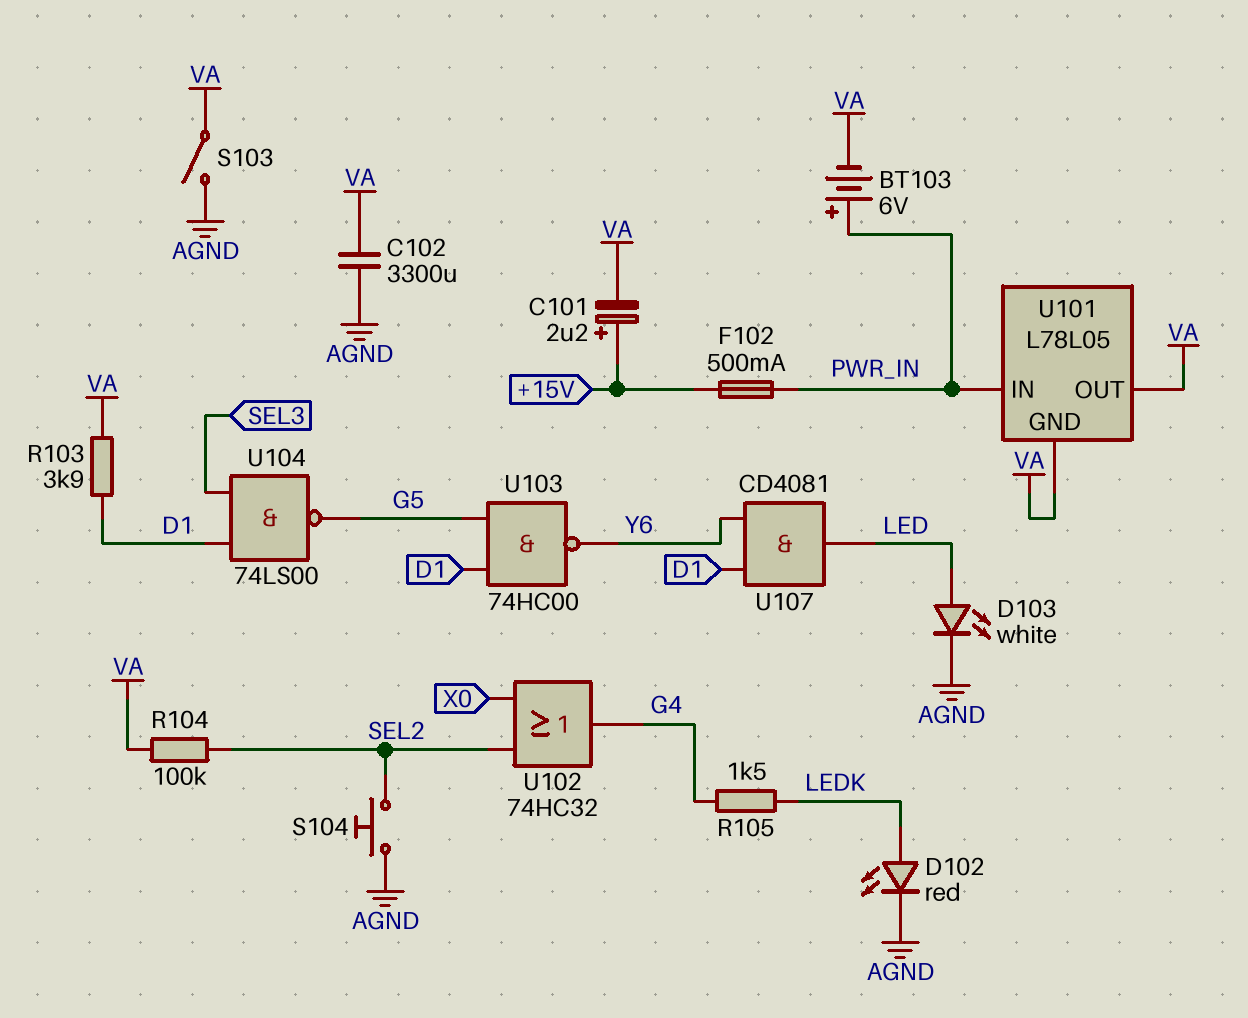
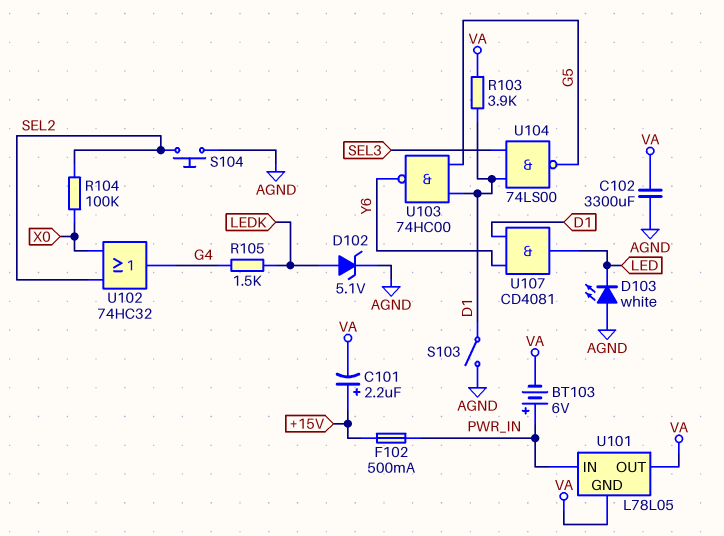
D102: LED red (A LEDK, K AGND) -> zener 5.1V (A LEDK, K AGND)
D103: LED white (A LED, K AGND) -> LED white (A AGND, K LED)
R104: 100k (SEL2, VA) -> 100k (SEL2, X0)
S103: switch (AGND, VA) -> switch (AGND, D1)

